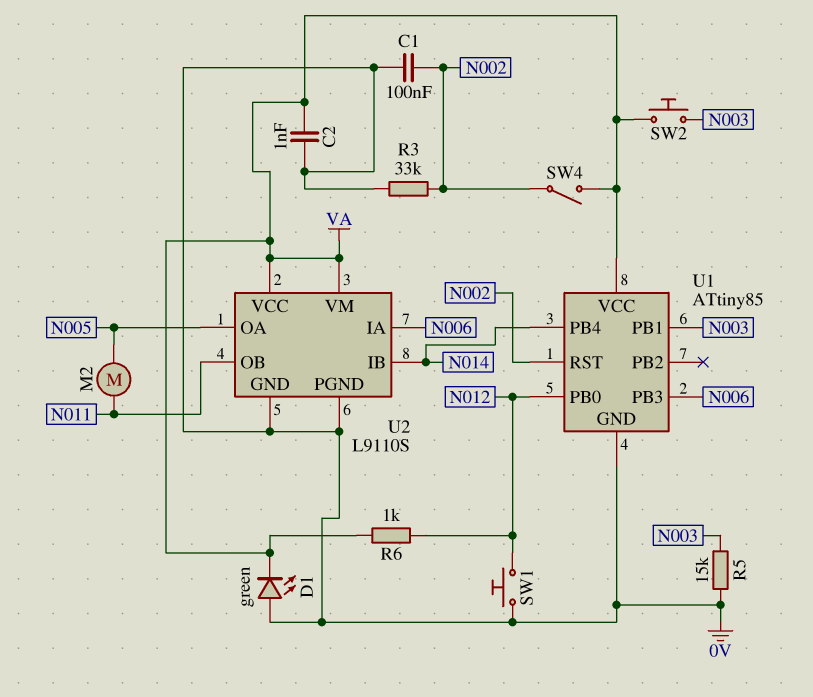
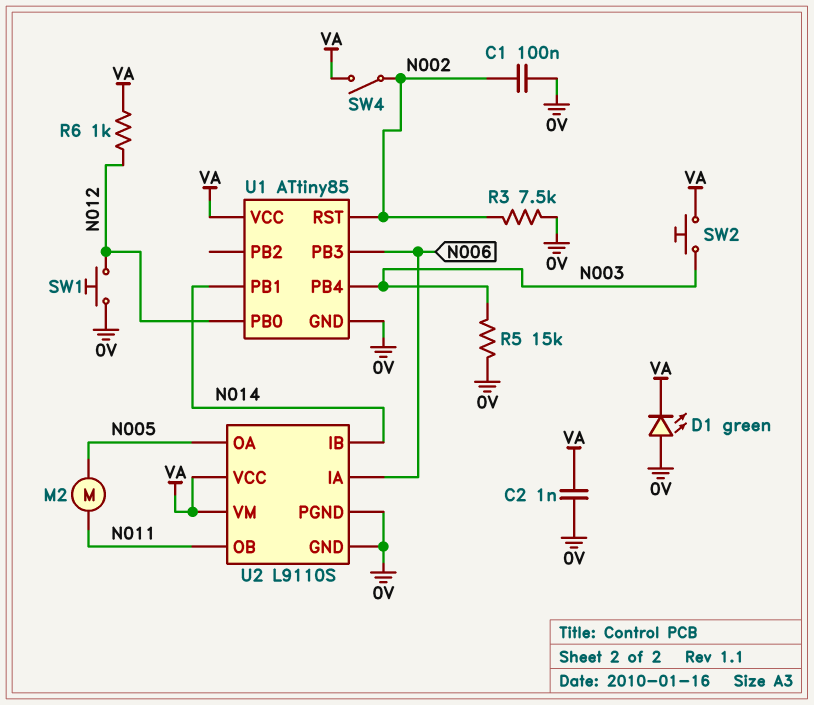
R3: 33k (0V, N002) -> 7.5k (0V, N002)
U1 pin PB1: N003 -> N014
U1 pin PB4: N014 -> N003

